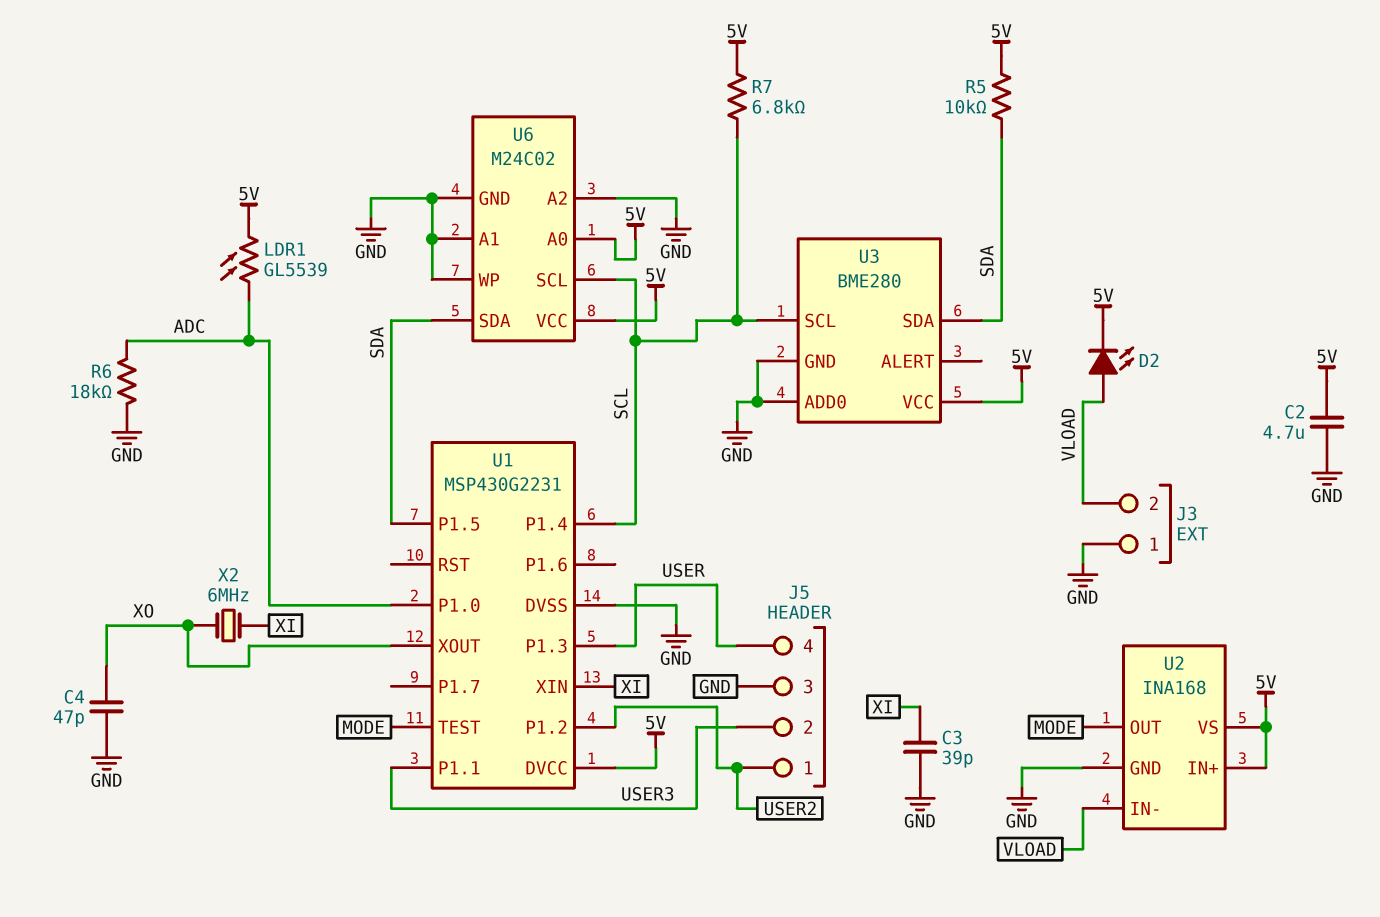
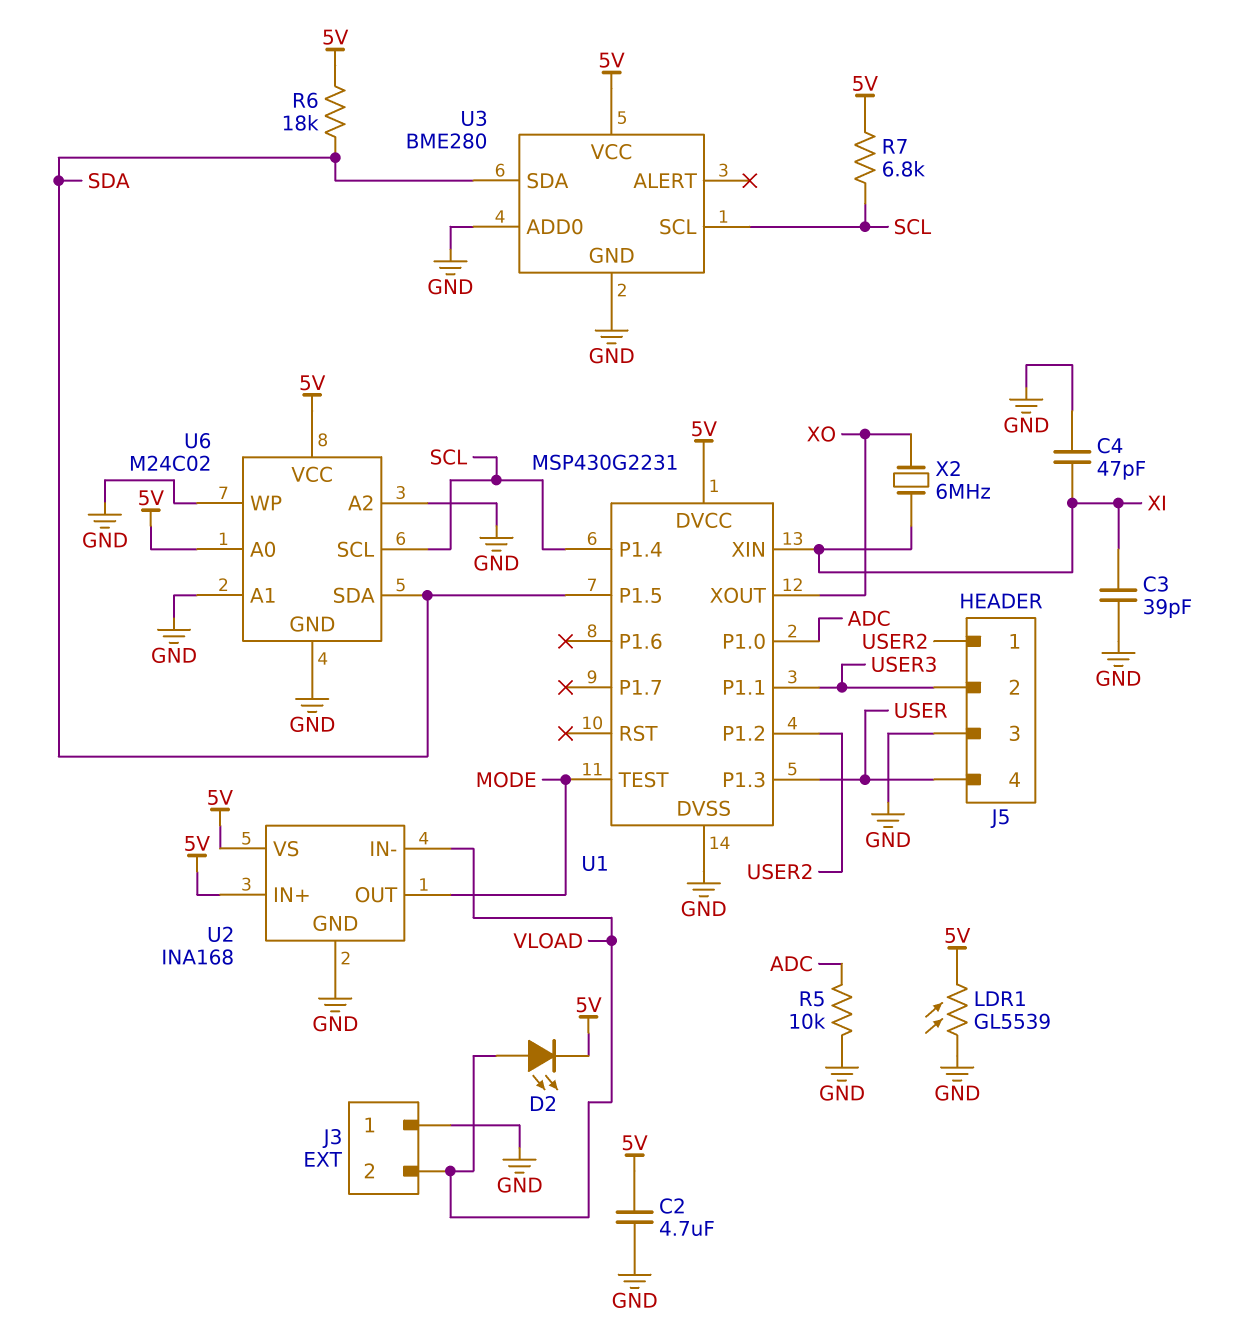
C4: 47pF (GND, XO) -> 47pF (GND, XI)
LDR1: GL5539 (5V, ADC) -> GL5539 (5V, GND)
R5: 10k (5V, SDA) -> 10k (ADC, GND)
R6: 18k (ADC, GND) -> 18k (5V, SDA)

